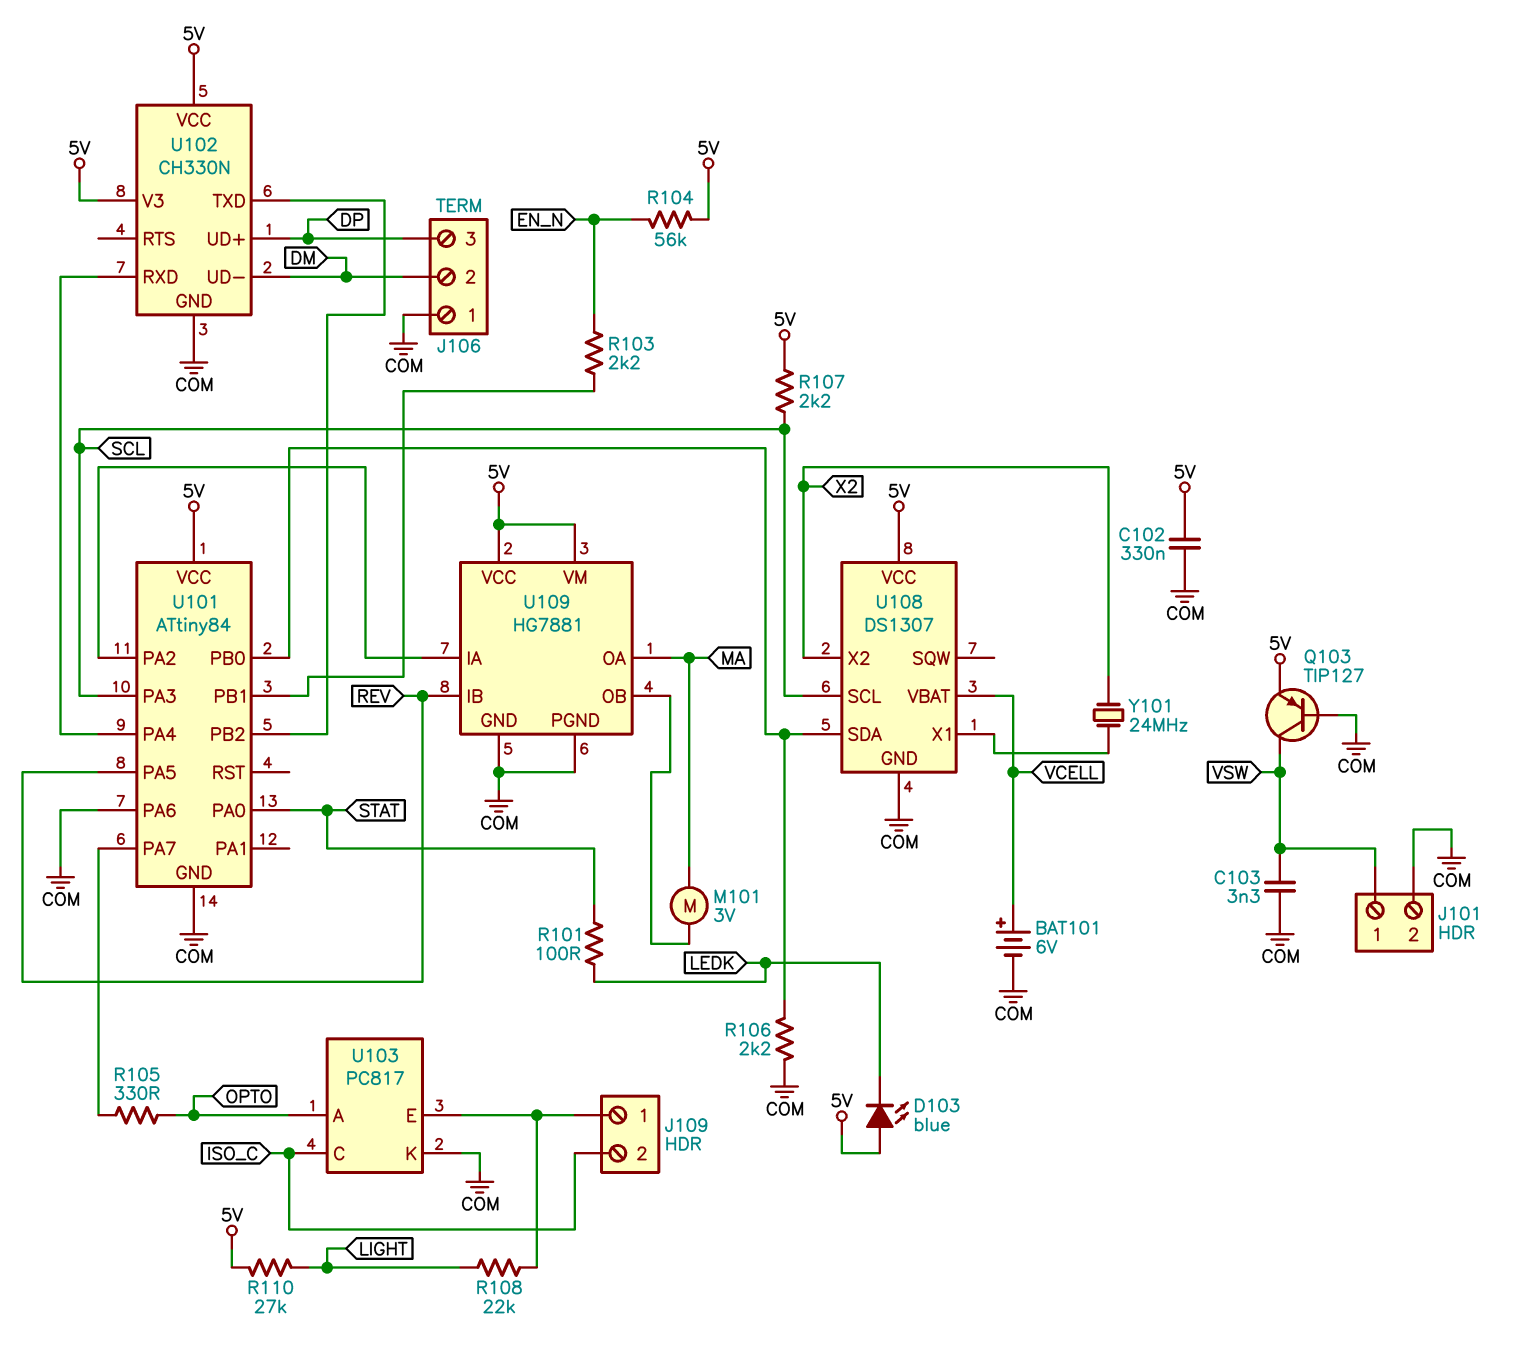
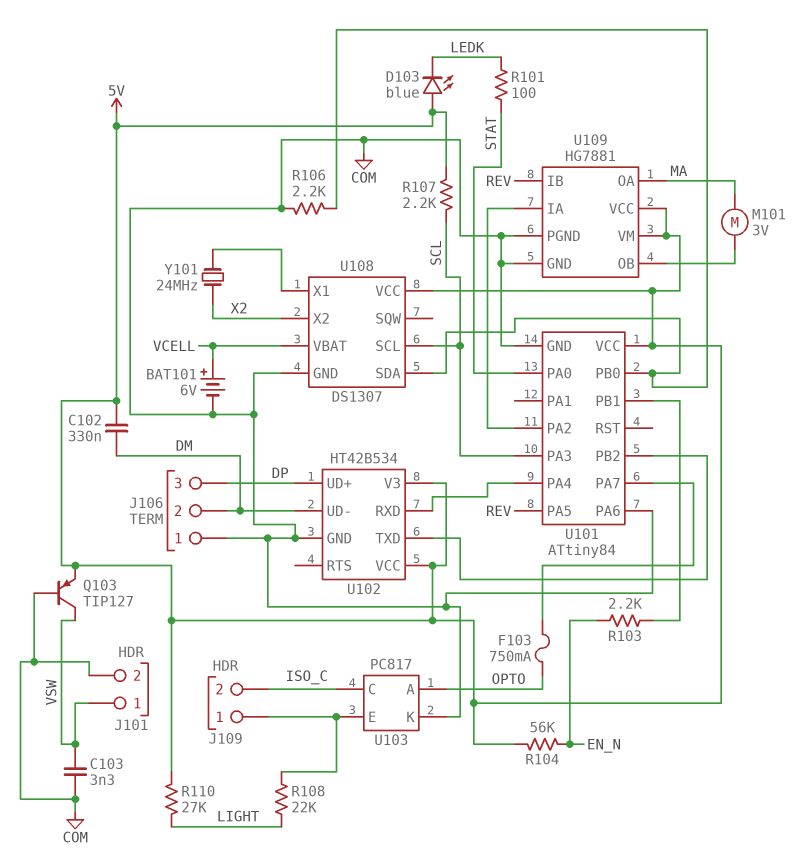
C102: 330nF (5V, COM) -> 330nF (5V, DM)
F103: none -> 750mA (OPTO, U101/PA7)
R105: 330 (OPTO, U101/PA7) -> none
U102: CH330N -> HT42B534

